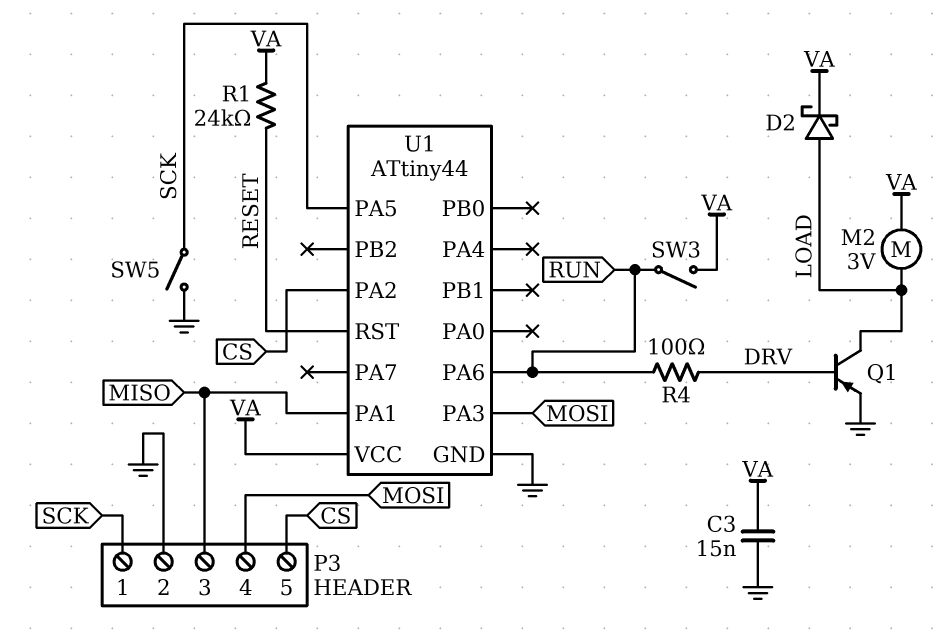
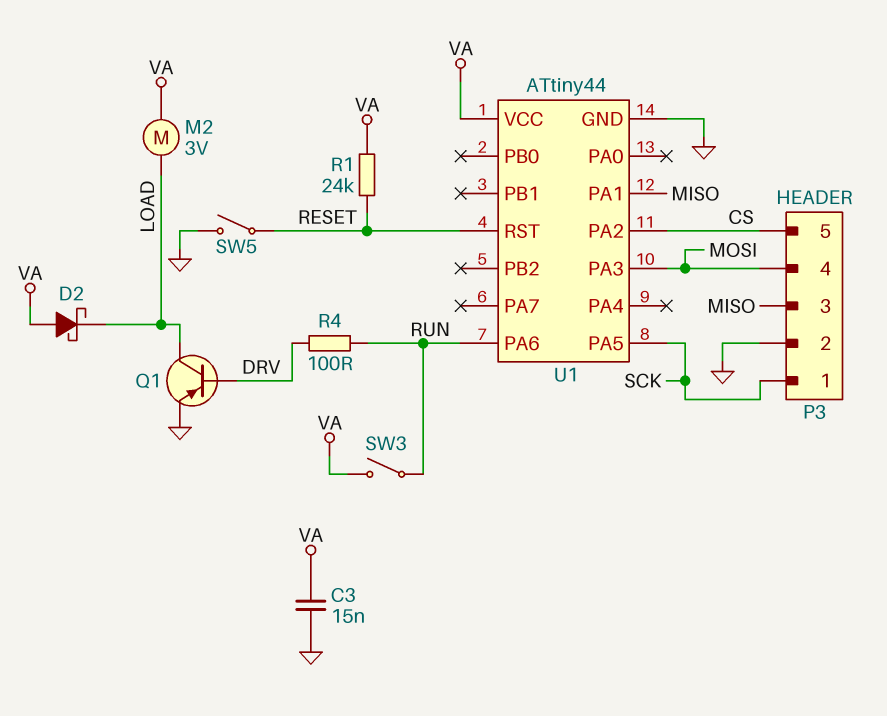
D2: schottky (A LOAD, K VA) -> schottky (A VA, K LOAD)
SW5: switch (GND, SCK) -> switch (GND, RESET)

